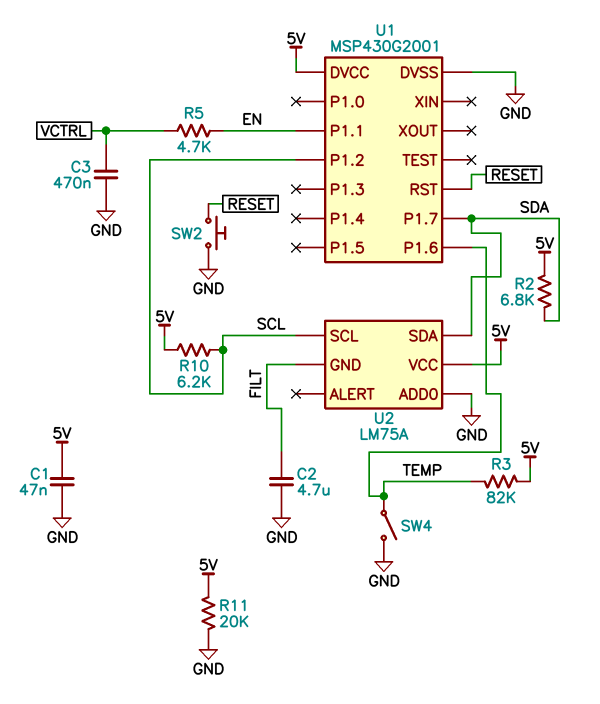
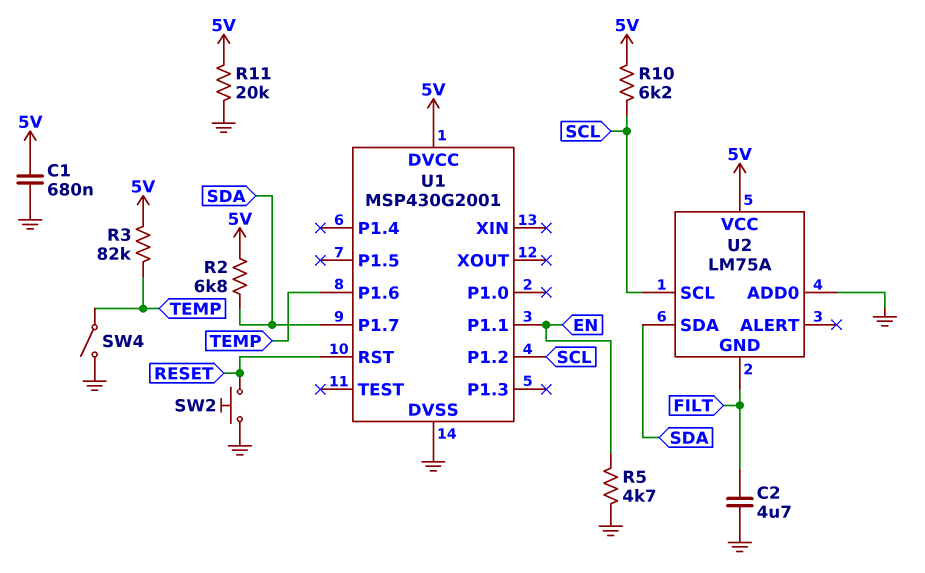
C1: 47nF (5V, GND) -> 680nF (5V, GND)
C3: 470nF (GND, VCTRL) -> none
R5: 4.7k (EN, VCTRL) -> 4.7k (EN, GND)

